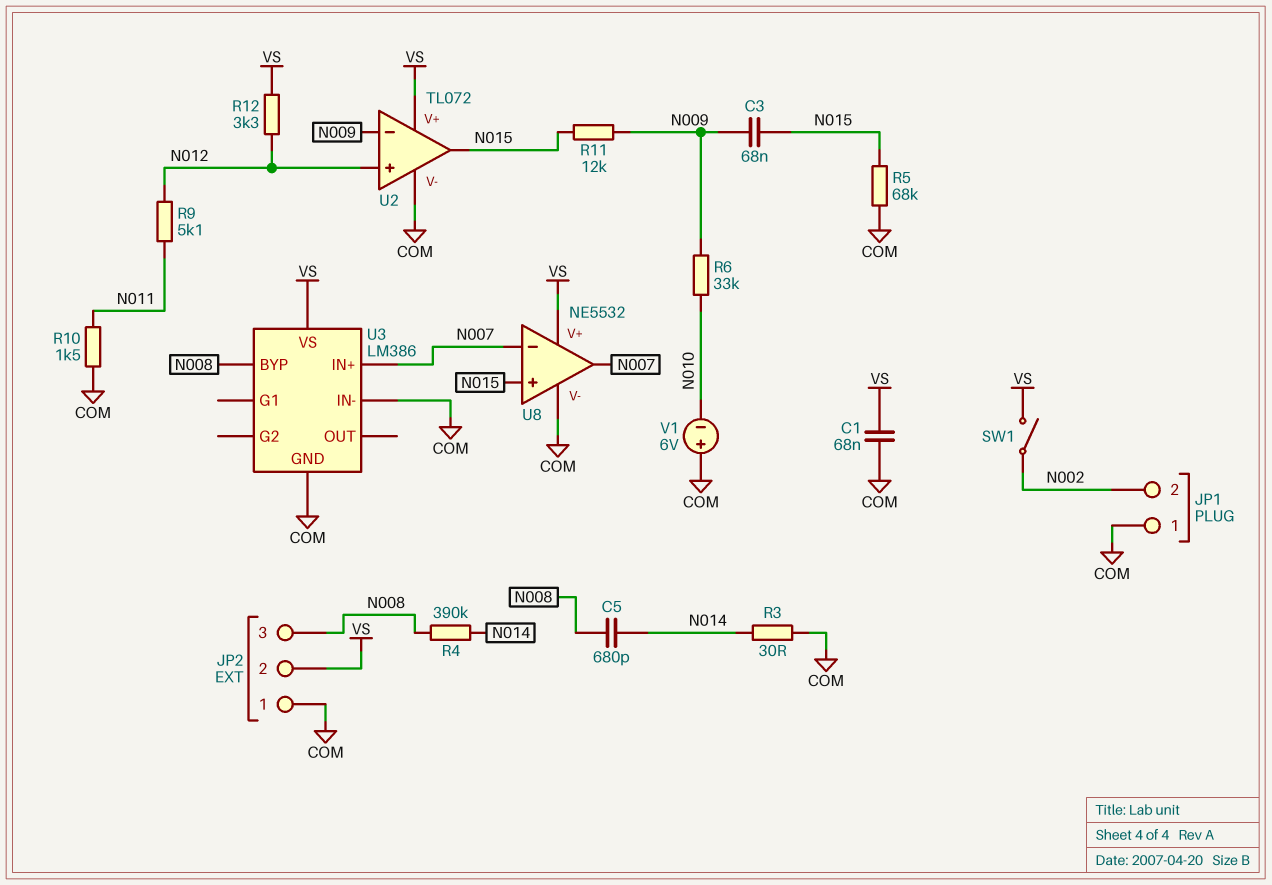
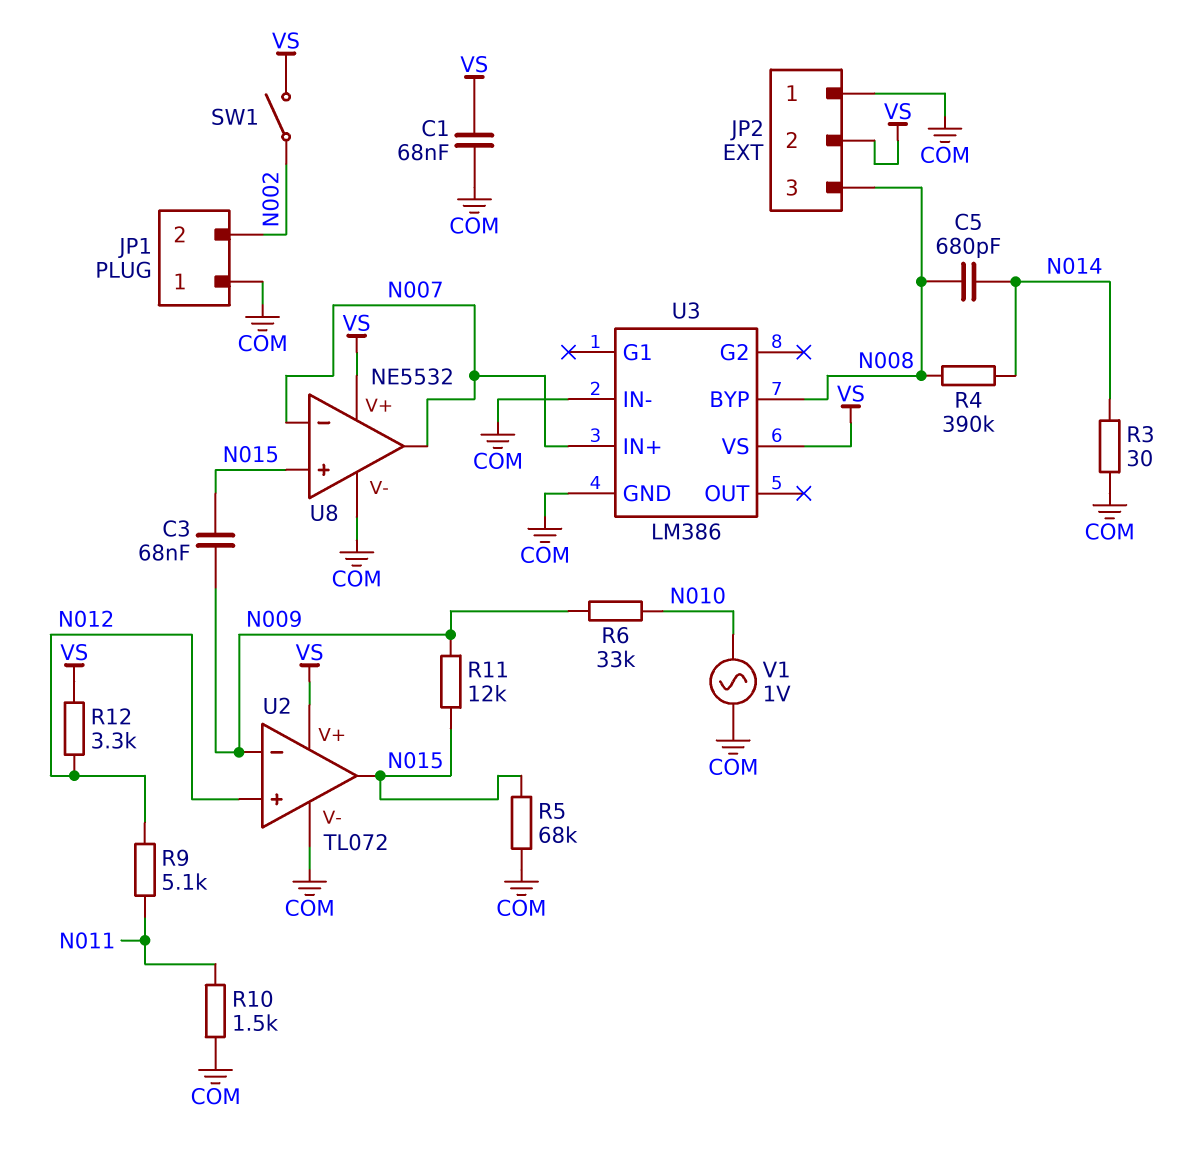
V1: 6V (plus COM, minus N010) -> AC 1V (COM, N010)

